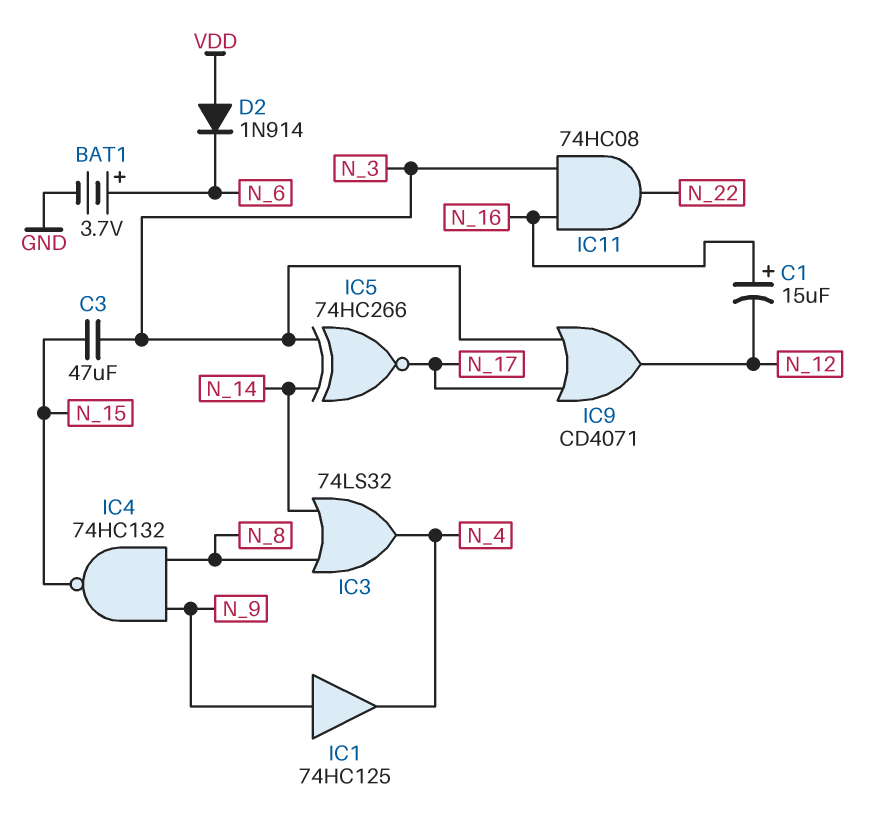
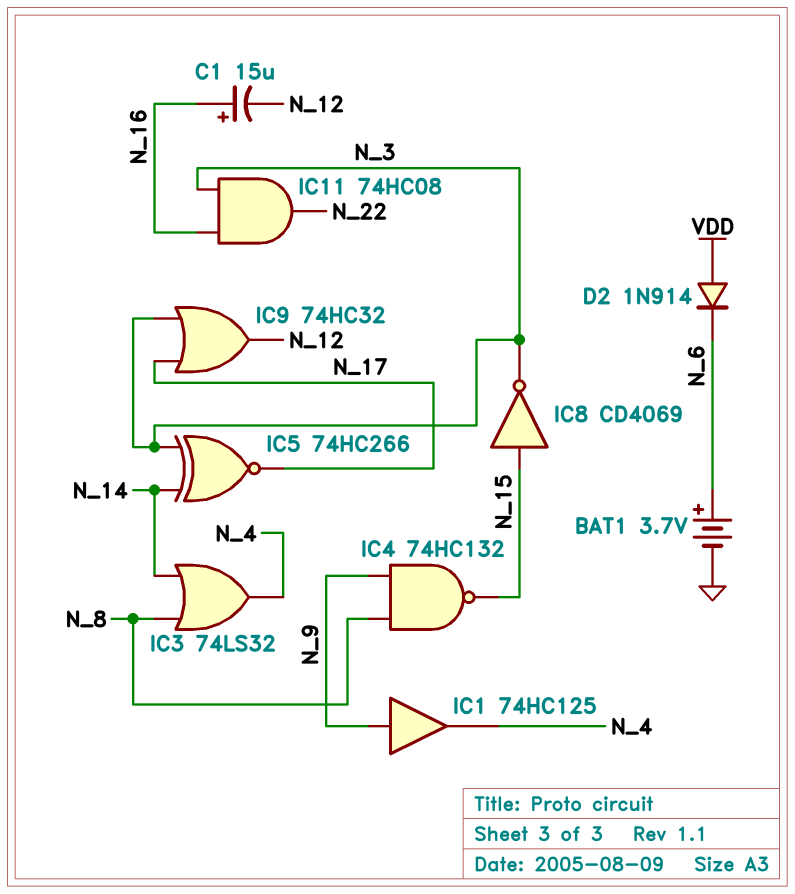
C3: 47uF (N_3, N_15) -> none
IC8: none -> NOT CD4069 (in N_15, out N_3)
IC9: OR CD4071 (in N_3, in N_17, out N_12) -> OR 74HC32 (in N_3, in N_17, out N_12)

